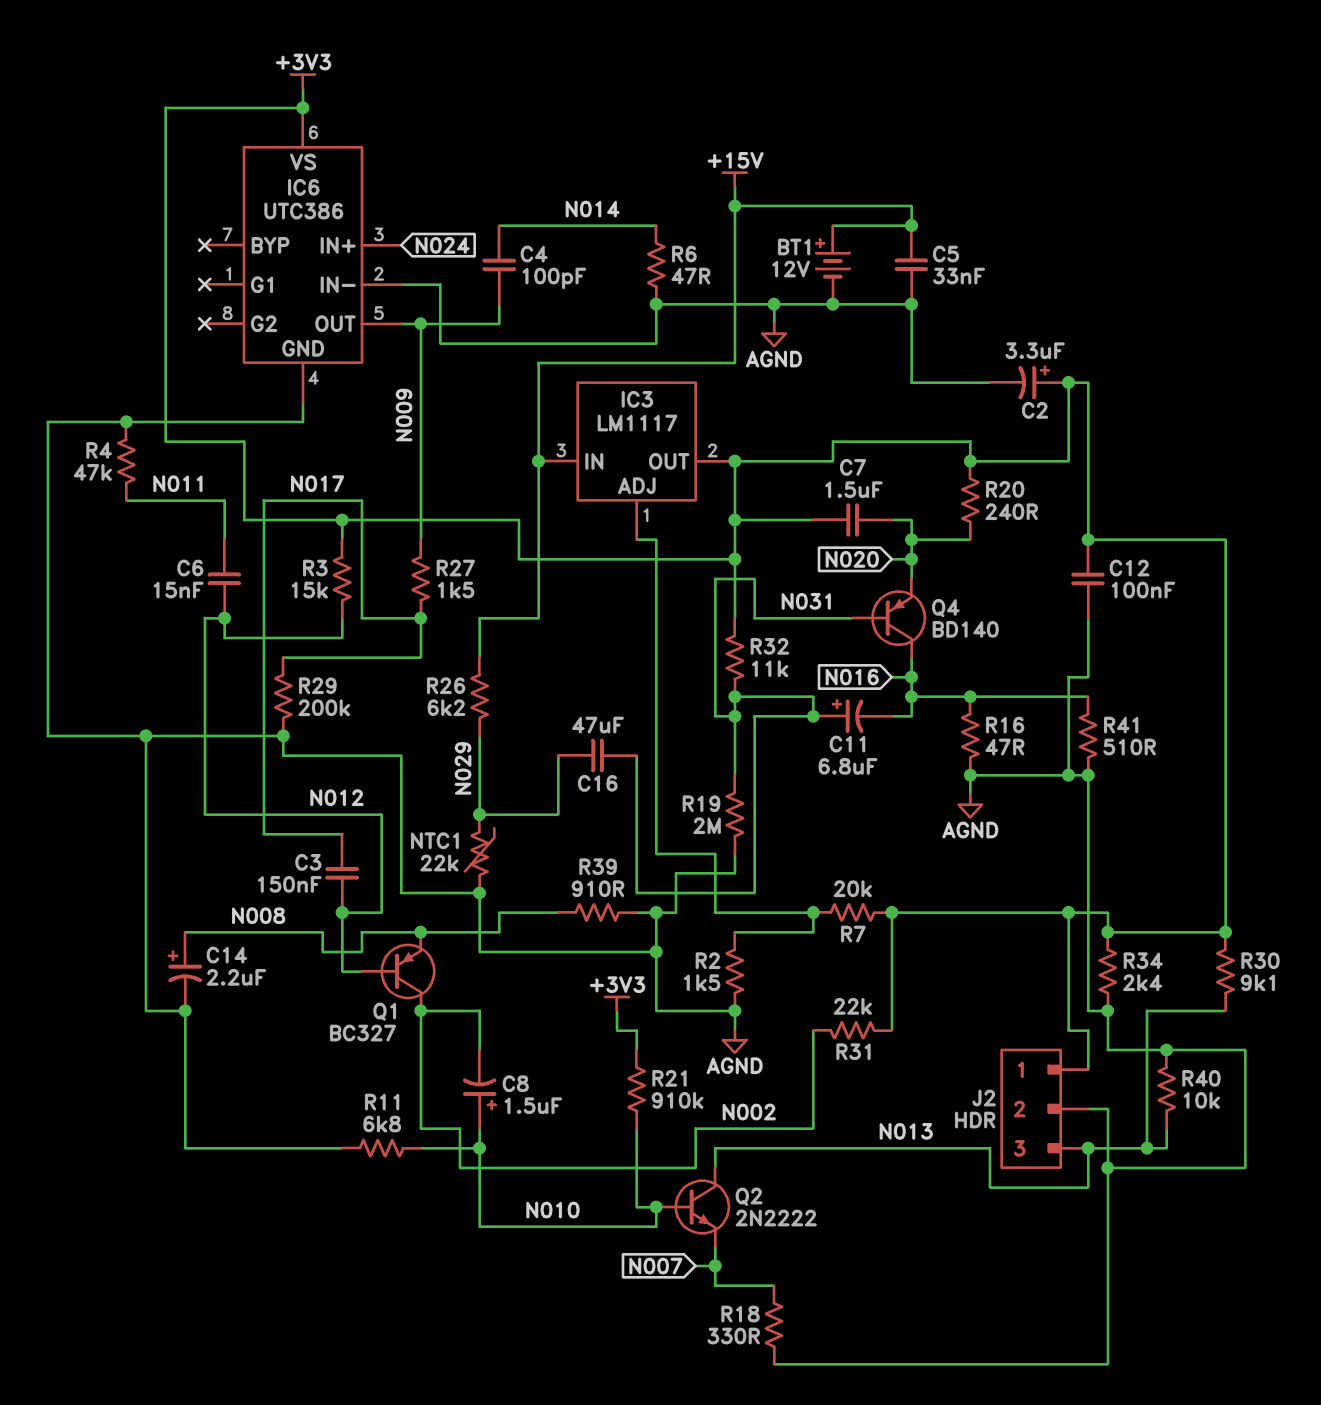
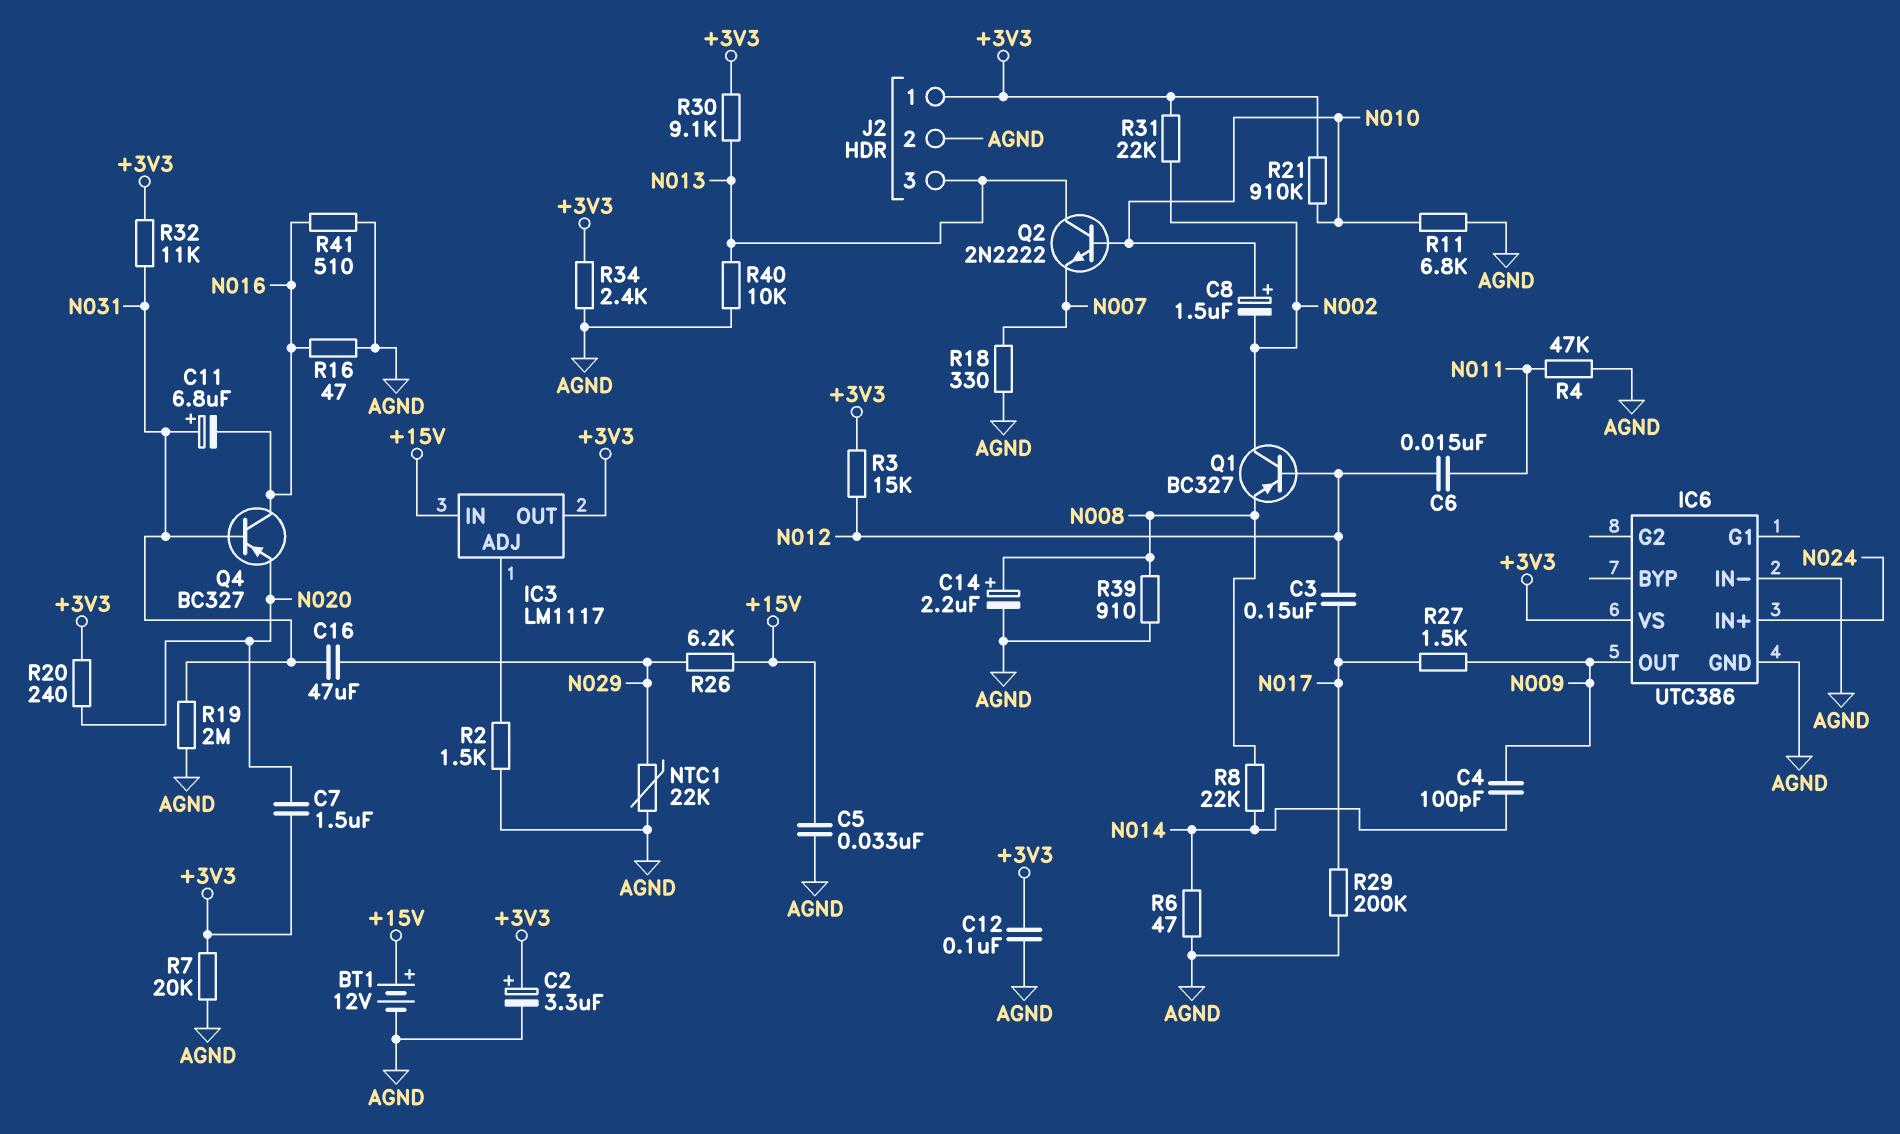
Q4: PNP BD140 (B N031, C N016, E N020) -> PNP BC327 (B N031, C N016, E N020)
R7: 20k (+3V3, IC3/ADJ) -> 20k (+3V3, AGND)
R8: none -> 22k (N008, N014)

